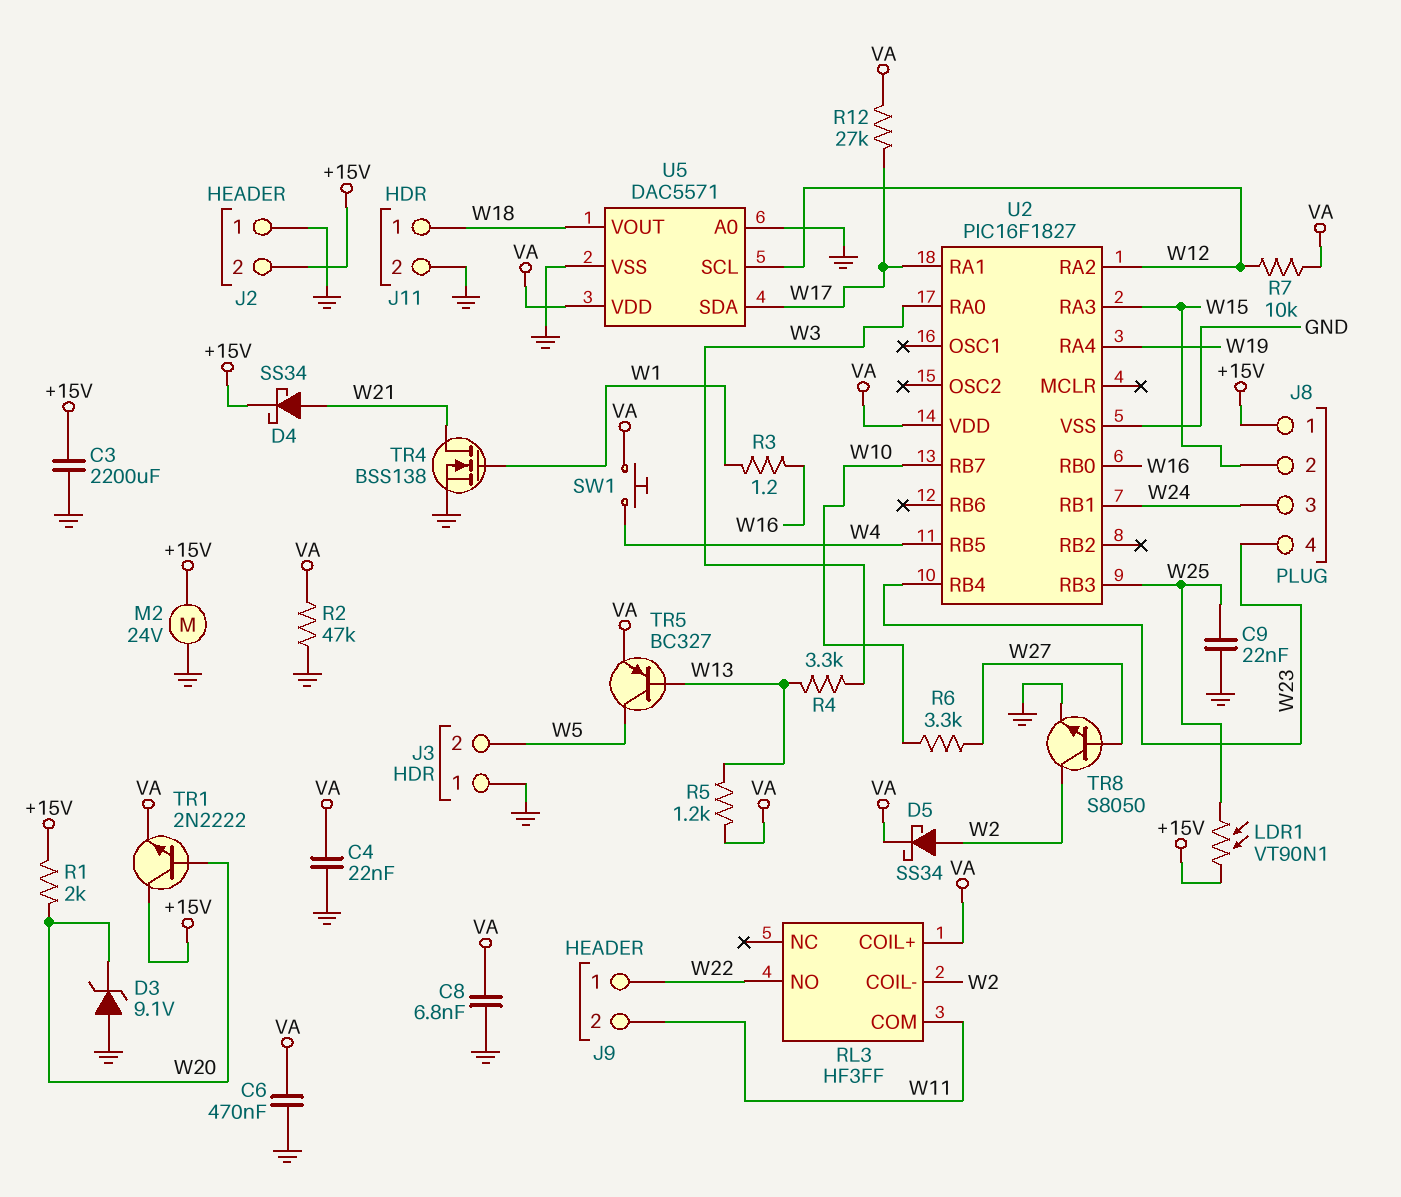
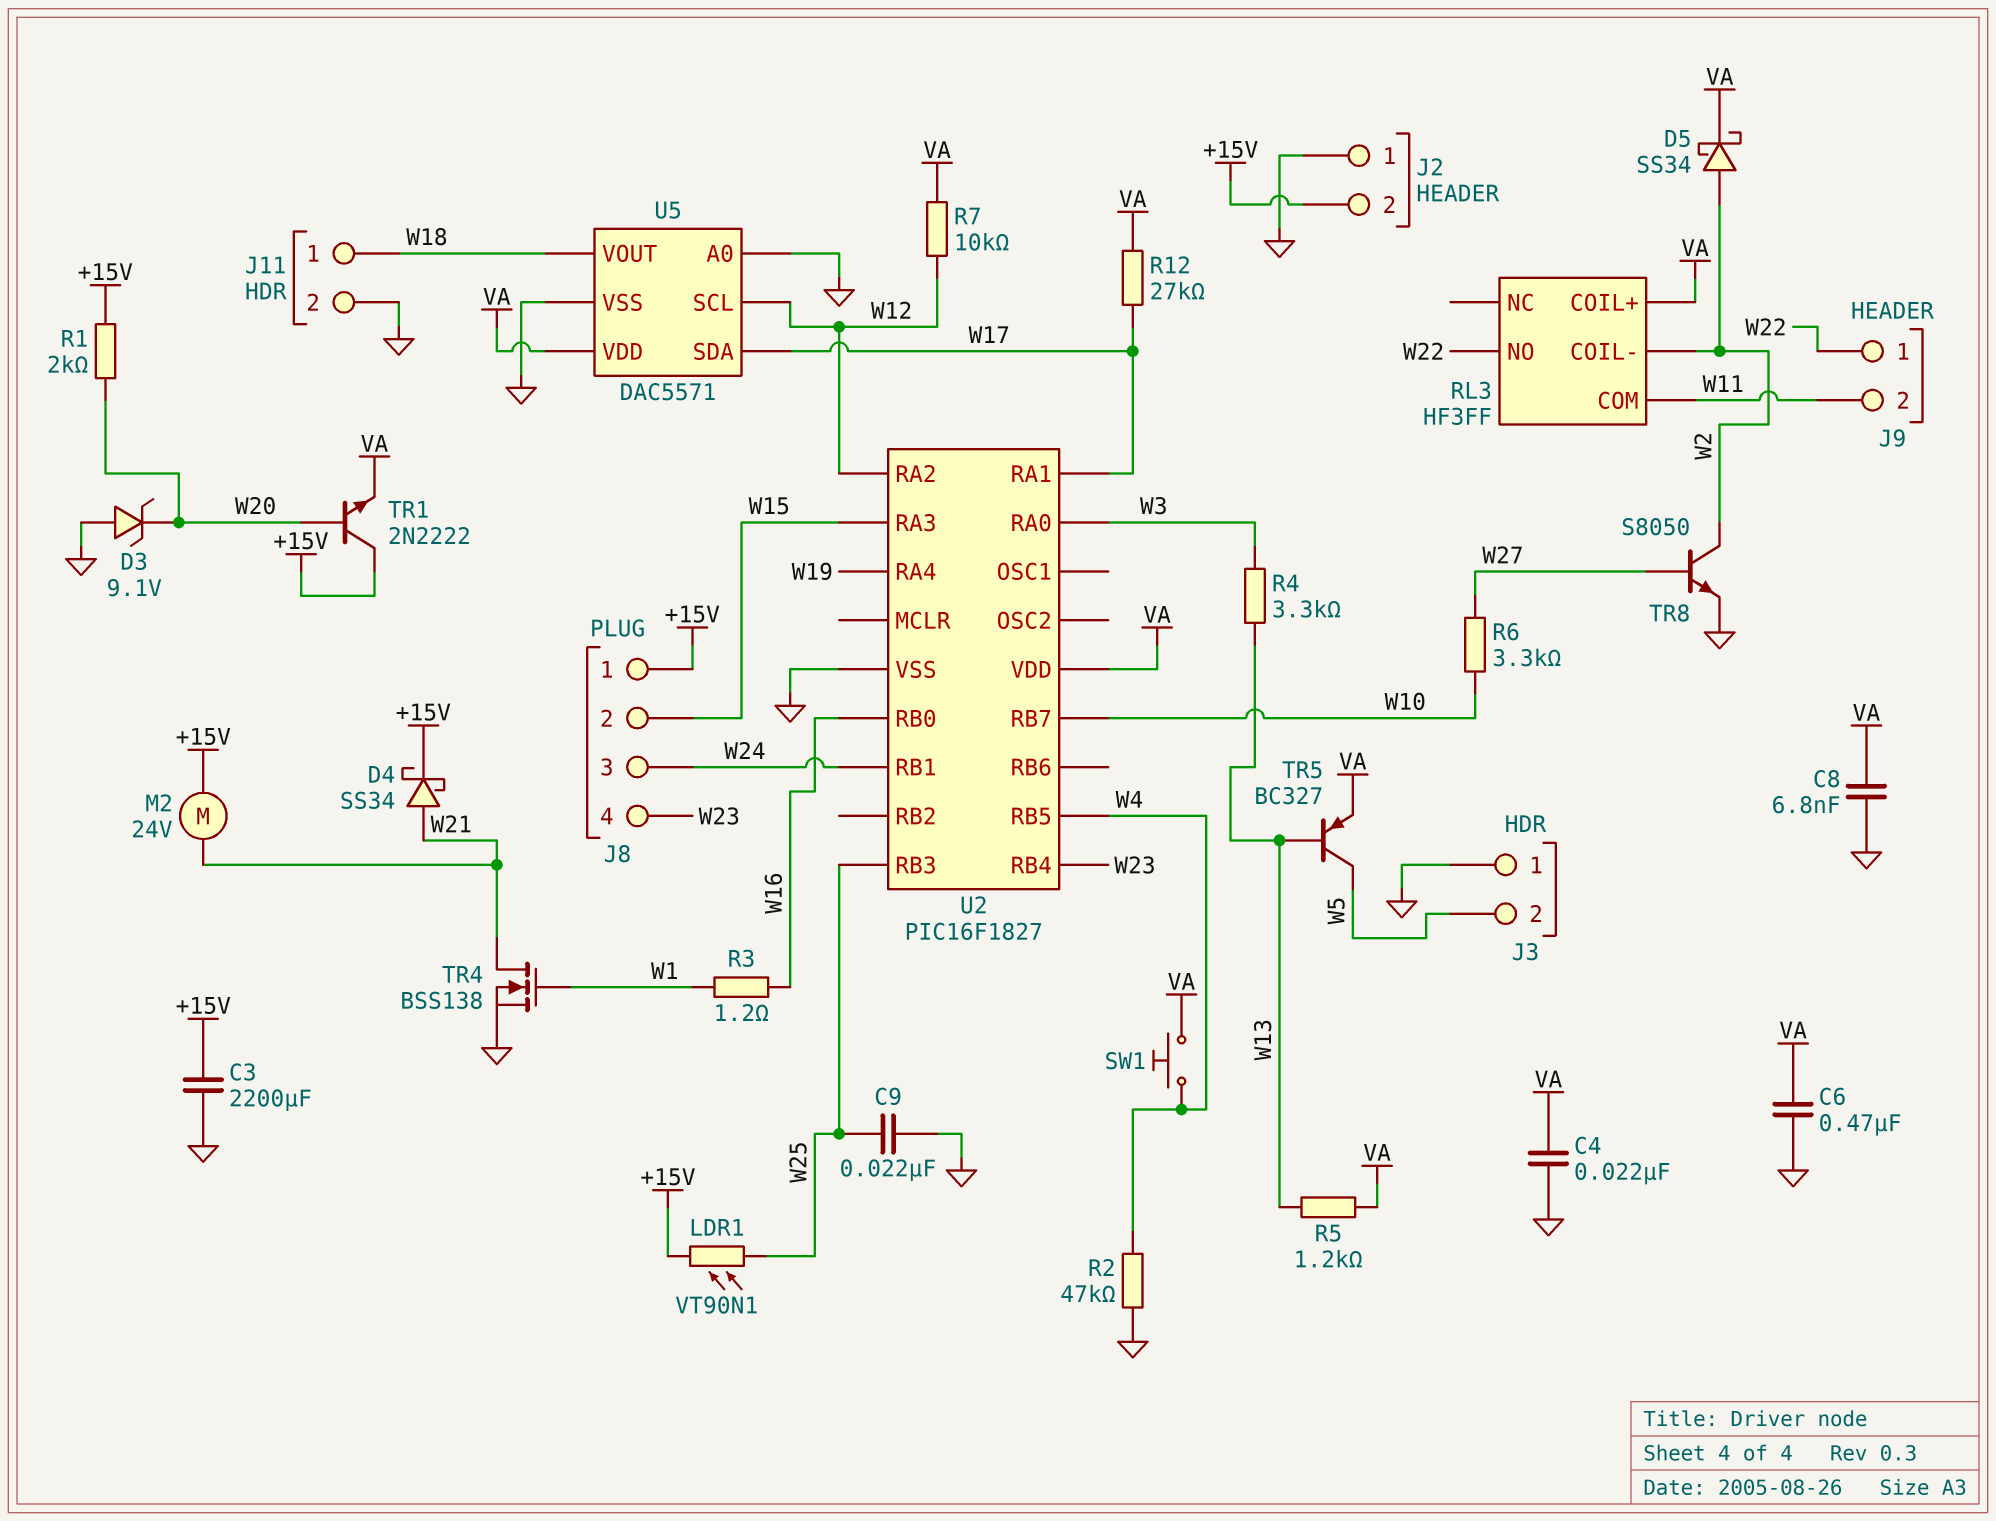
M2: motor 24V (+15V, GND) -> motor 24V (+15V, W21)
R2: 47k (GND, VA) -> 47k (GND, W4)

